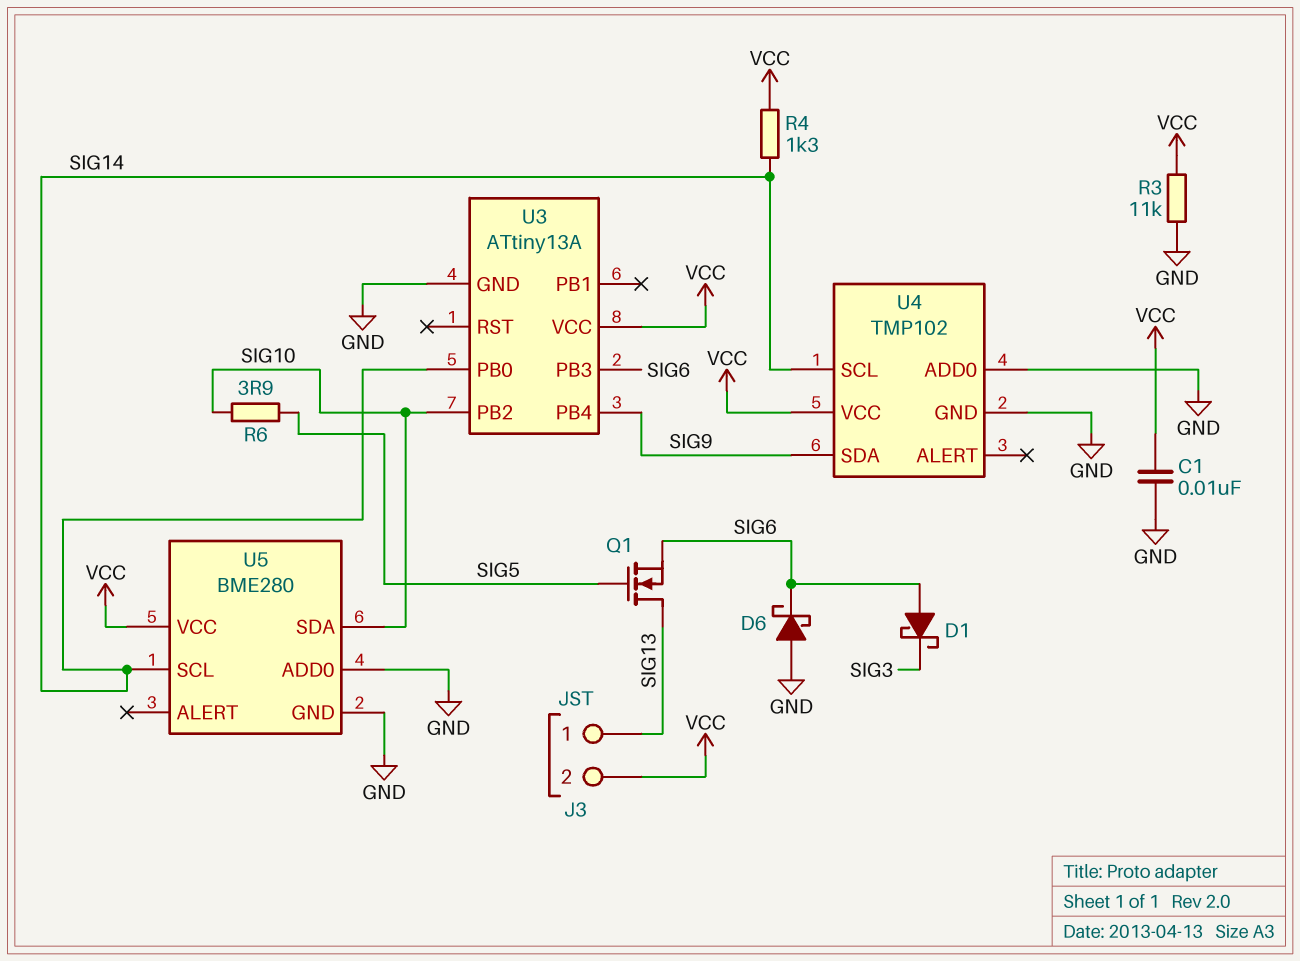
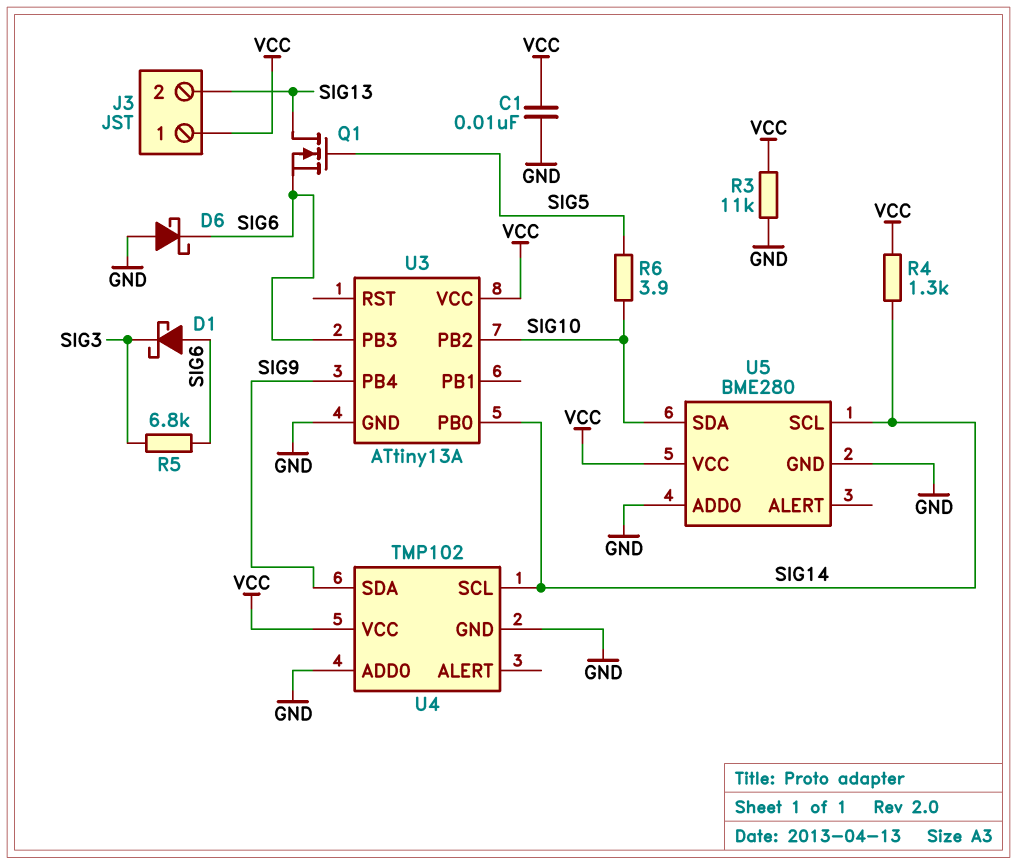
J3 pin 1: SIG13 -> VCC
J3 pin 2: VCC -> SIG13
R5: none -> 6.8k (SIG3, SIG6)

